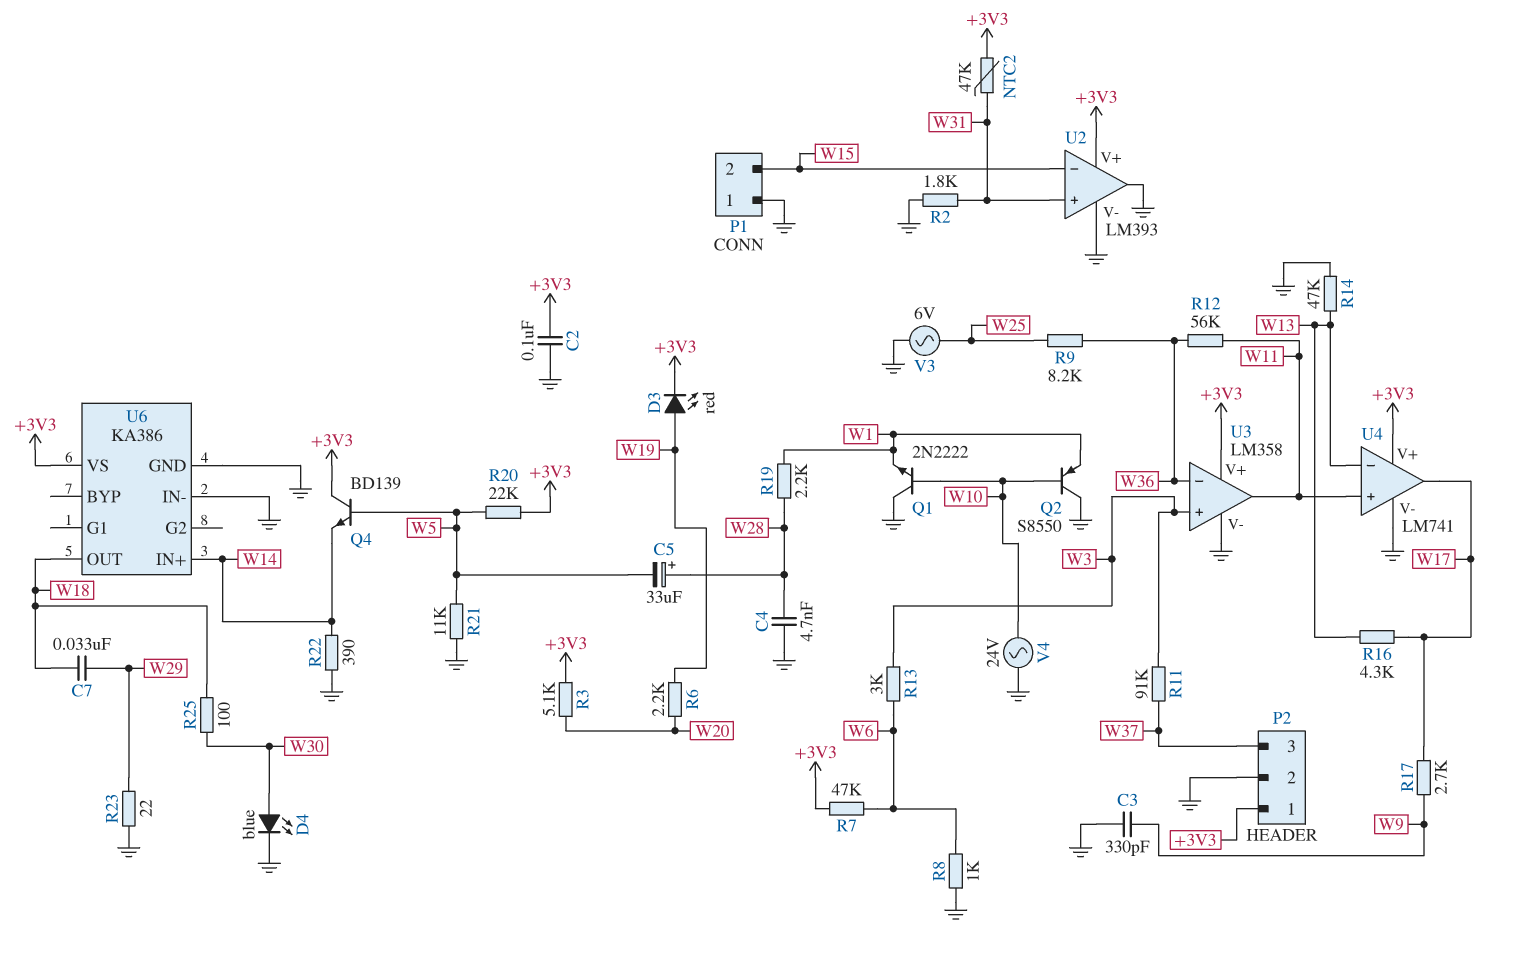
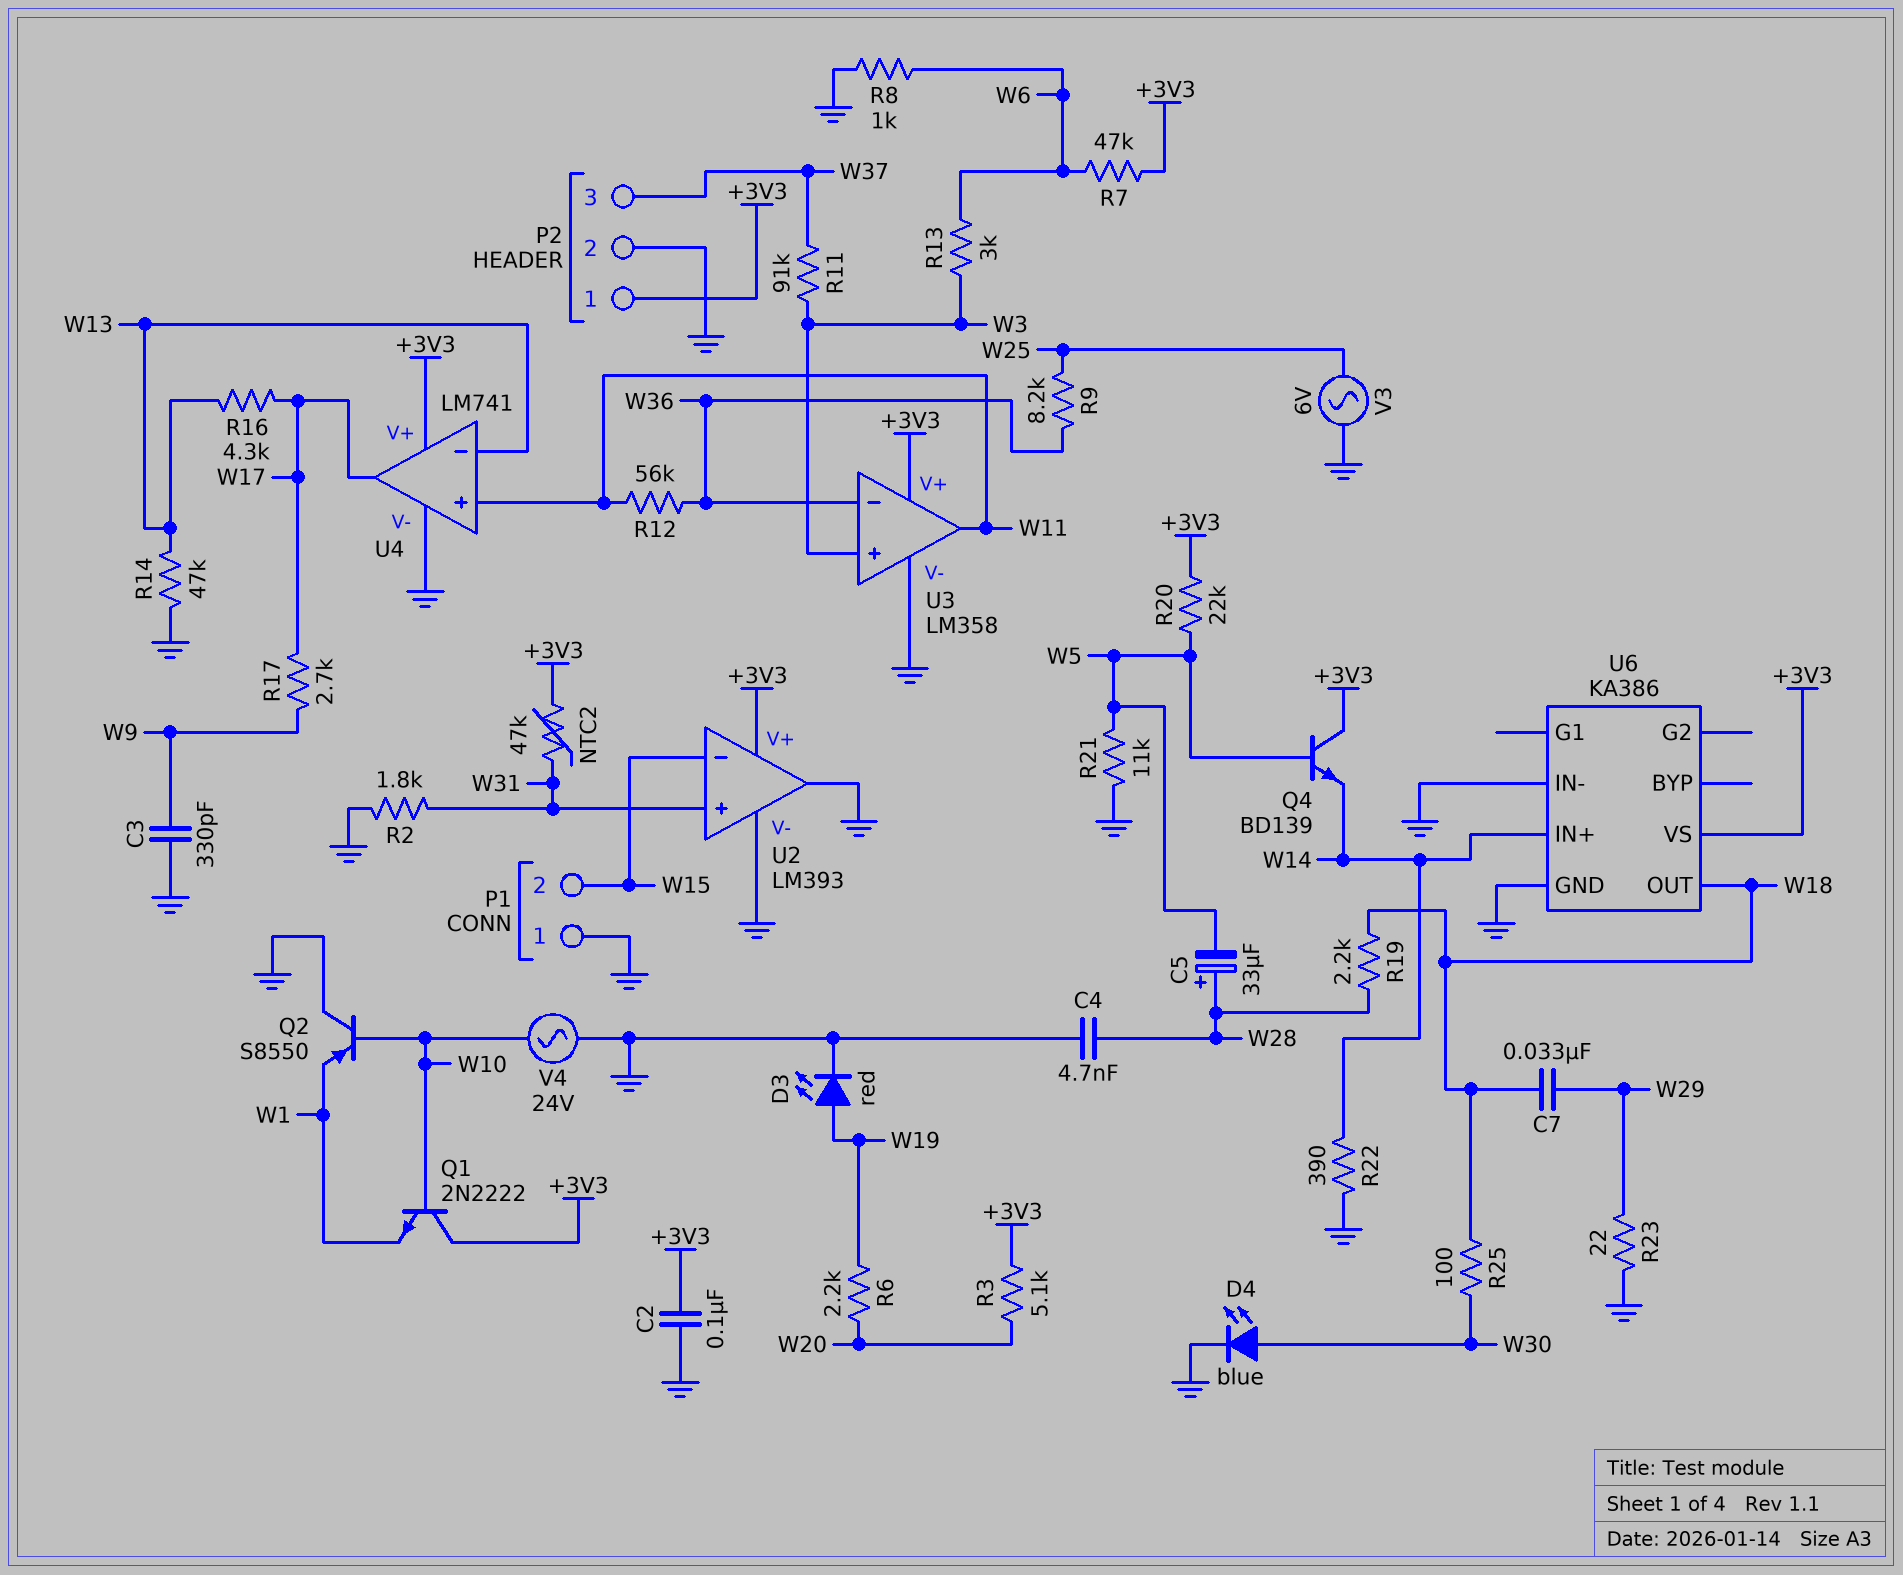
D3: LED red (A W19, K +3V3) -> LED red (A W19, K GND)
Q1: NPN 2N2222 (B W10, C GND, E W1) -> NPN 2N2222 (B W10, C +3V3, E W1)
R19: 2.2k (W1, W28) -> 2.2k (W18, W28)

